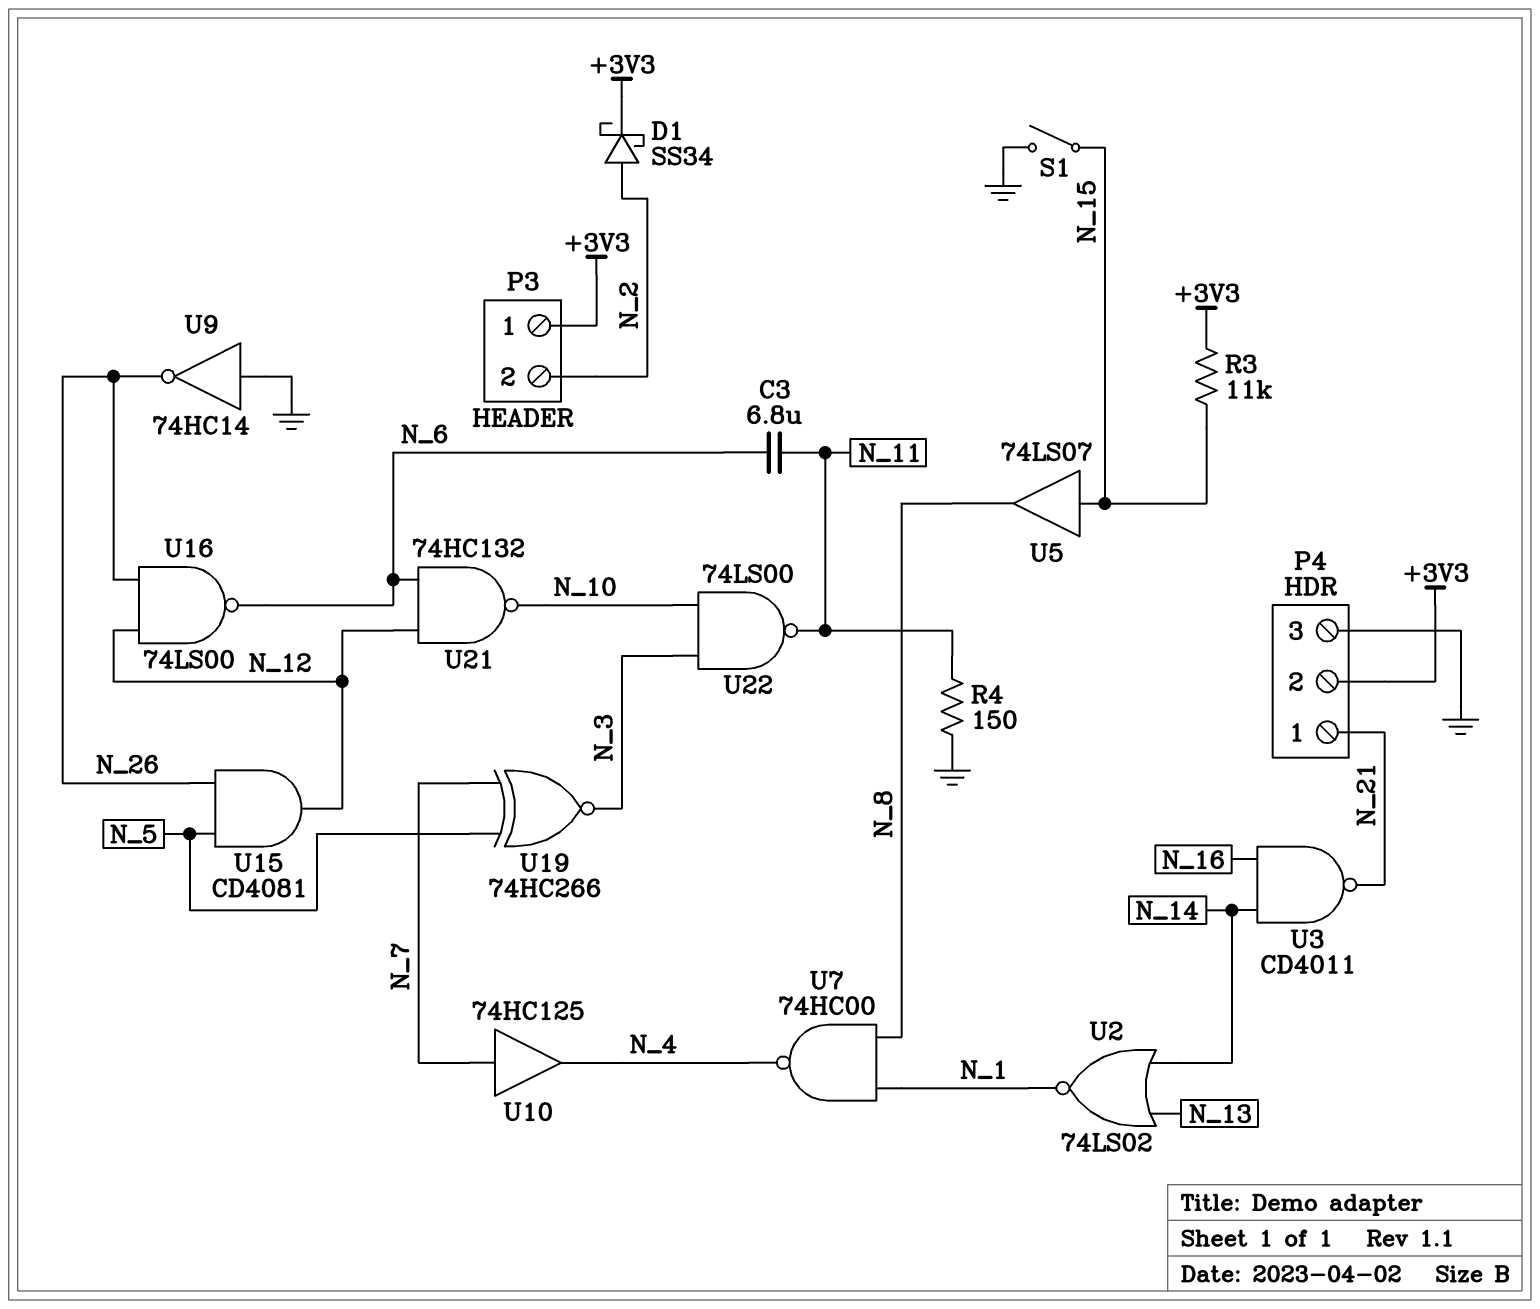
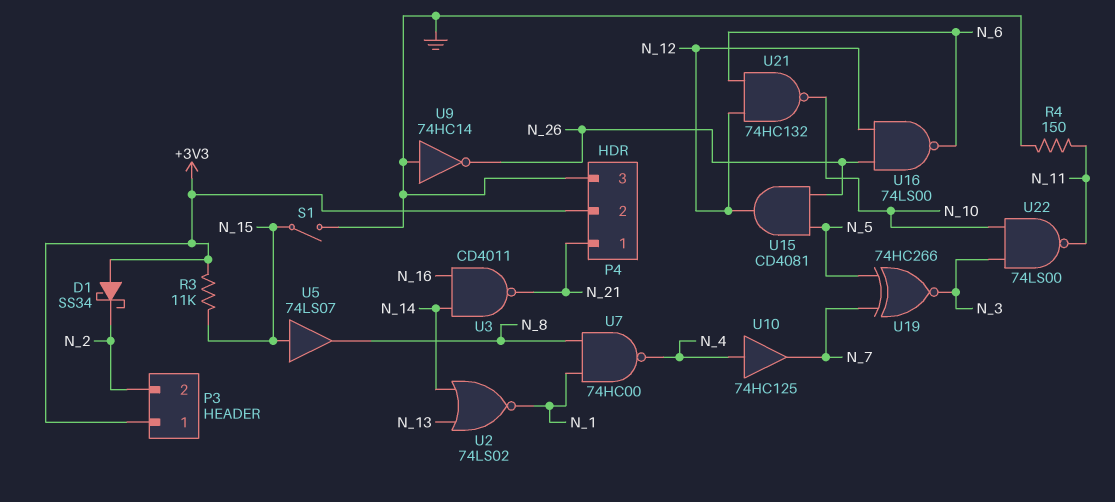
C3: 6.8uF (N_6, N_11) -> none
D1: schottky SS34 (A N_2, K +3V3) -> schottky SS34 (A +3V3, K N_2)
U10: buffer 74HC125 (in N_7, out N_4) -> buffer 74HC125 (in N_4, out N_7)

